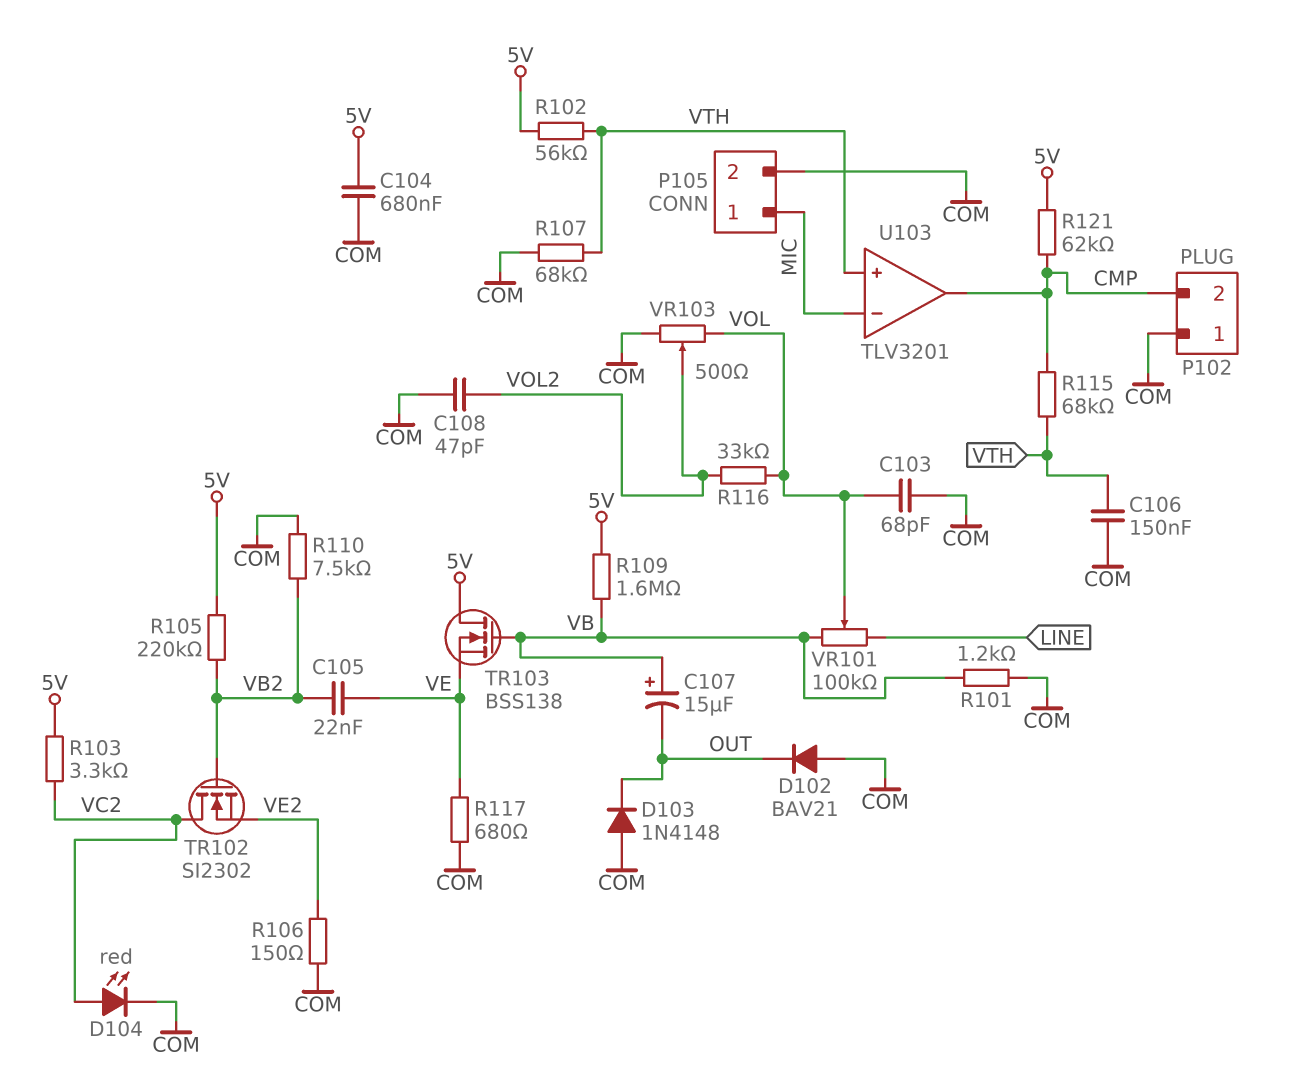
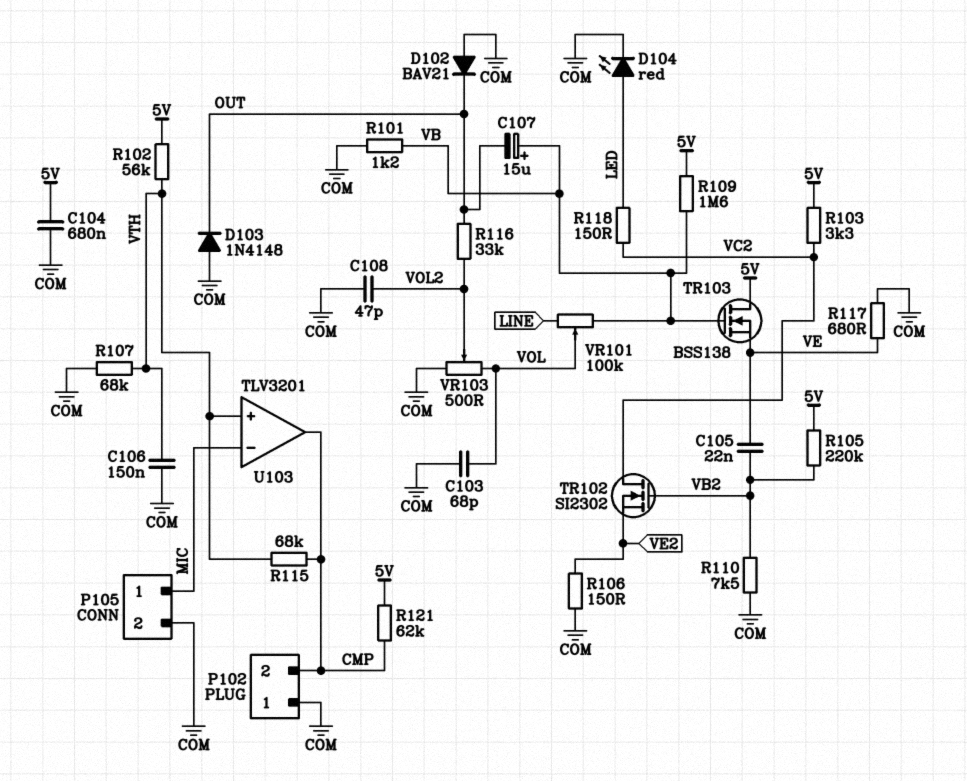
D104: LED red (A VC2, K COM) -> LED red (A LED, K COM)
R116: 33k (VOL, VOL2) -> 33k (OUT, VOL2)
R118: none -> 150 (LED, VC2)

